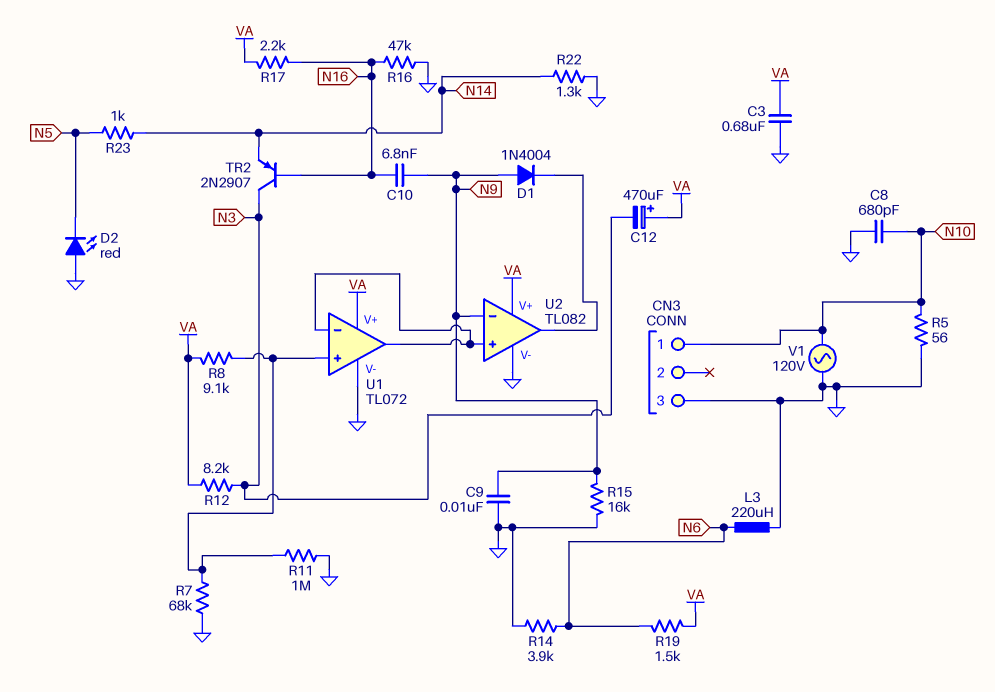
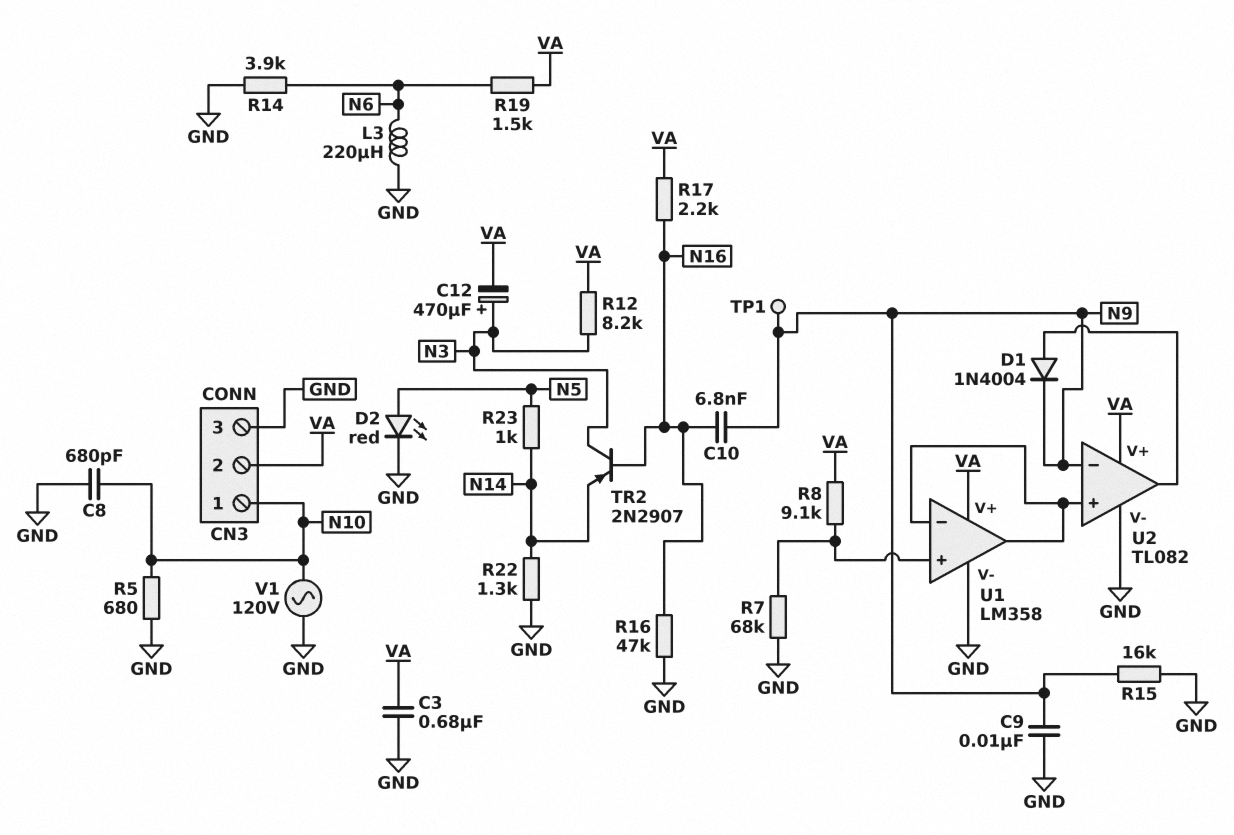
C12: 470uF (plus VA, minus N3) -> 470uF (plus N3, minus VA)
CN3 pin 2: none -> VA
D1: diode 1N4004 (A N9, K U2/out) -> diode 1N4004 (A U2/out, K N9)
D2: LED red (A GND, K N5) -> LED red (A N5, K GND)
R5: 56 (GND, N10) -> 680 (GND, N10)
R11: 1M (GND, U1/in+) -> none
TP1: none -> test point (N9)
U1: TL072 -> LM358

